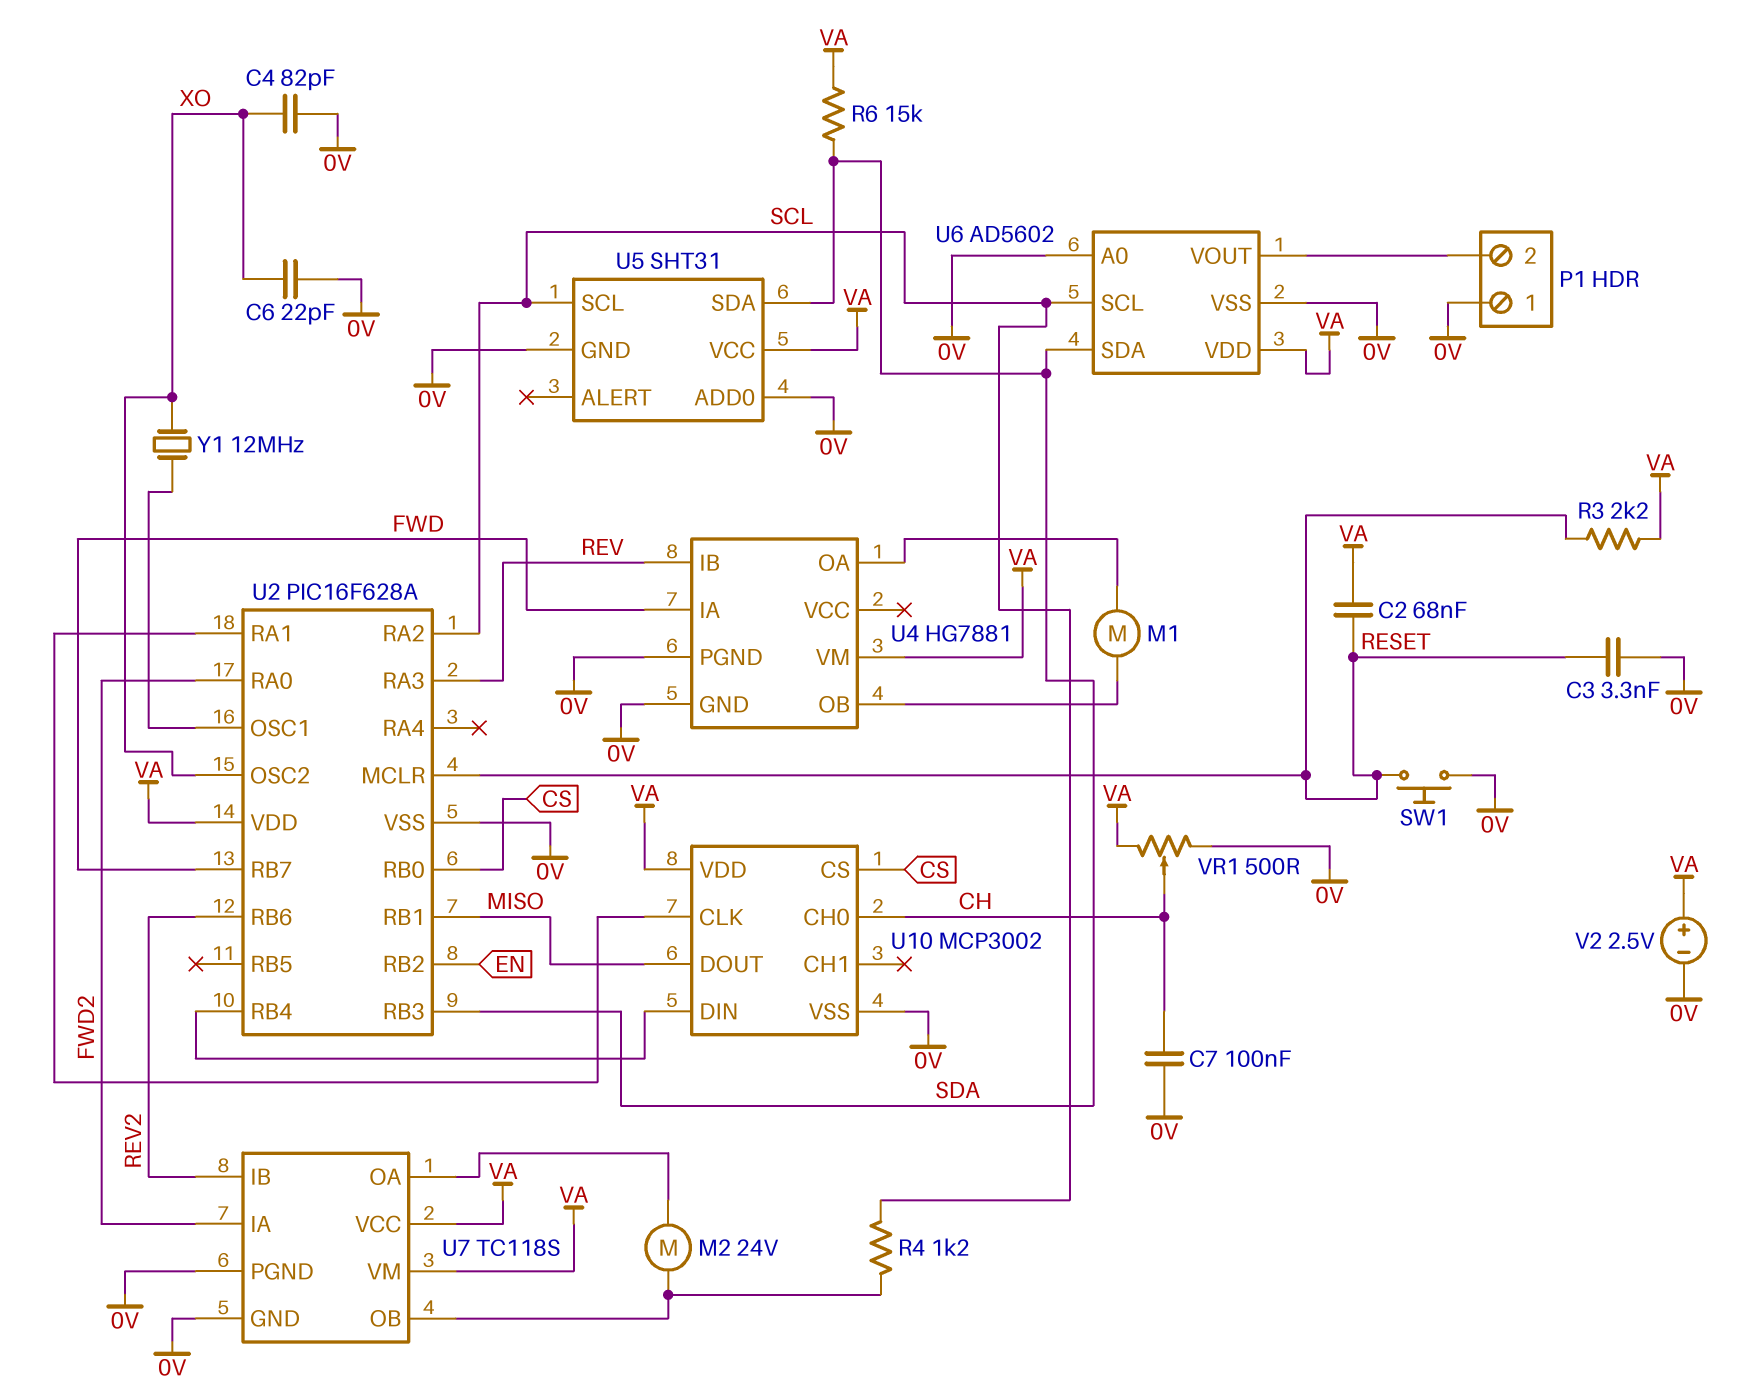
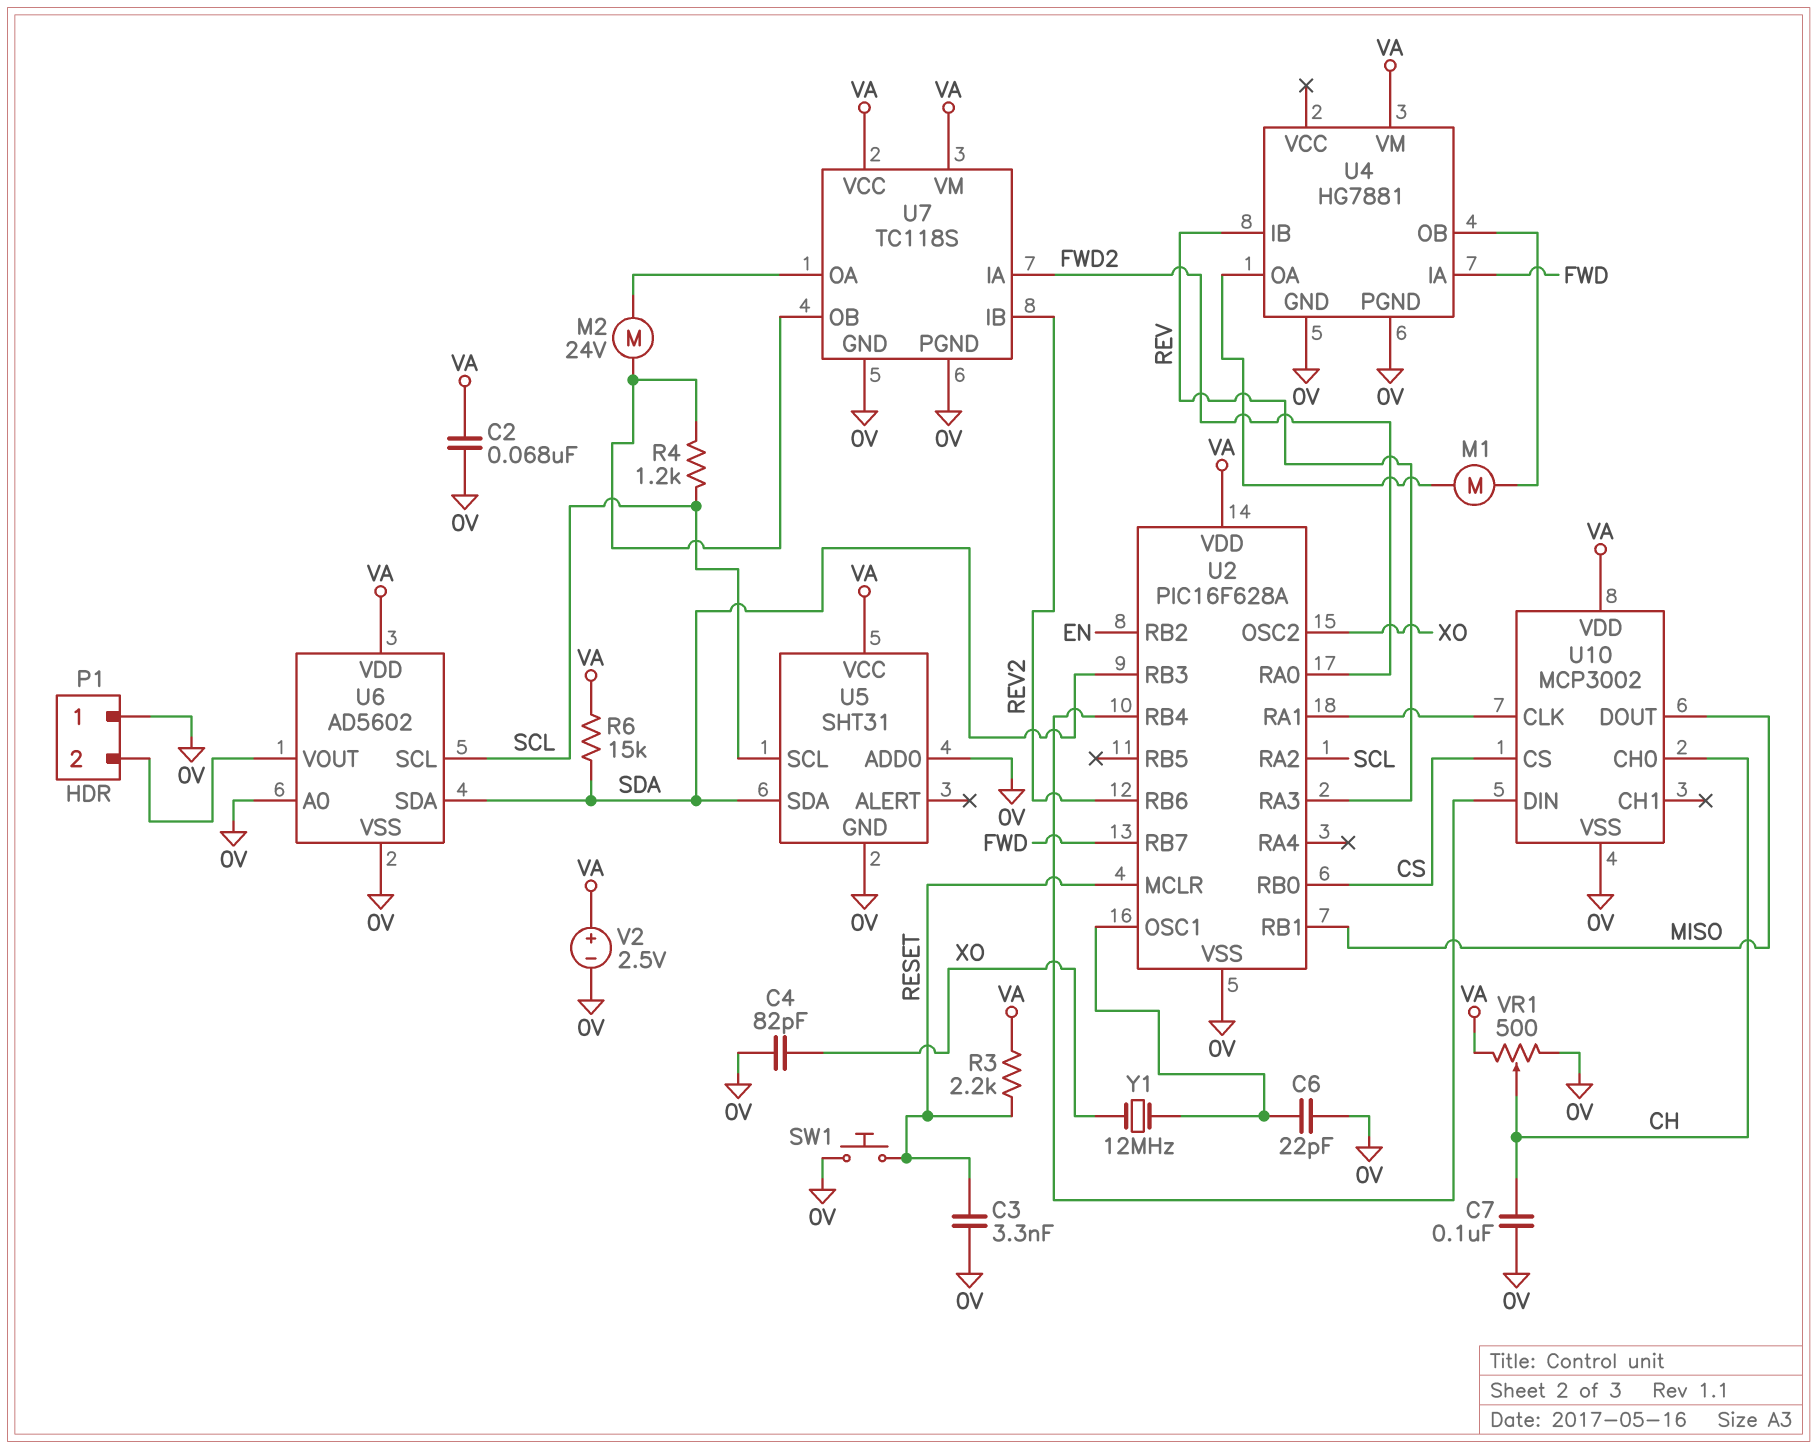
C2: 68nF (RESET, VA) -> 68nF (0V, VA)
C6: 22pF (0V, XO) -> 22pF (0V, U2/OSC1)

